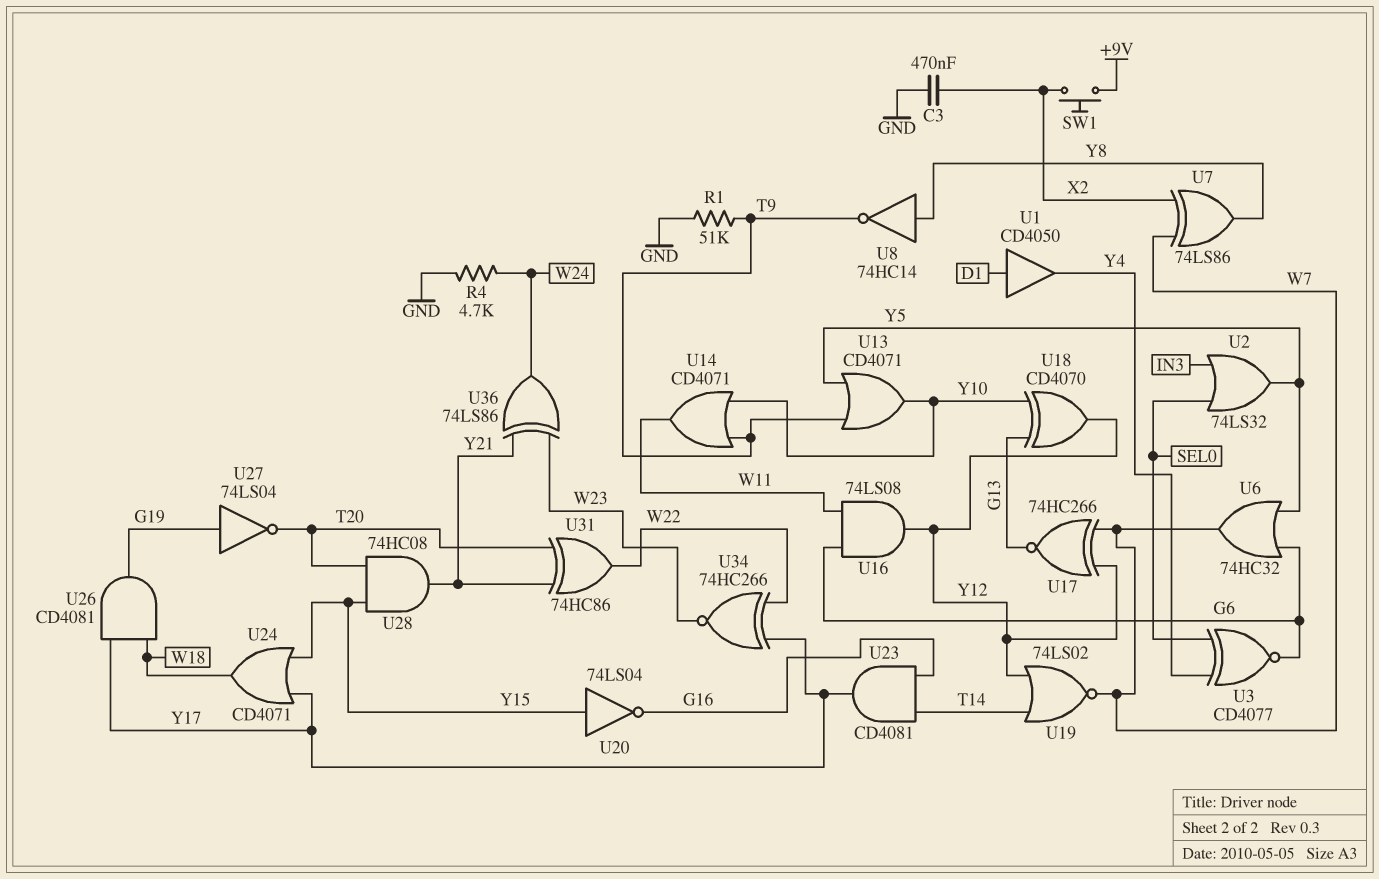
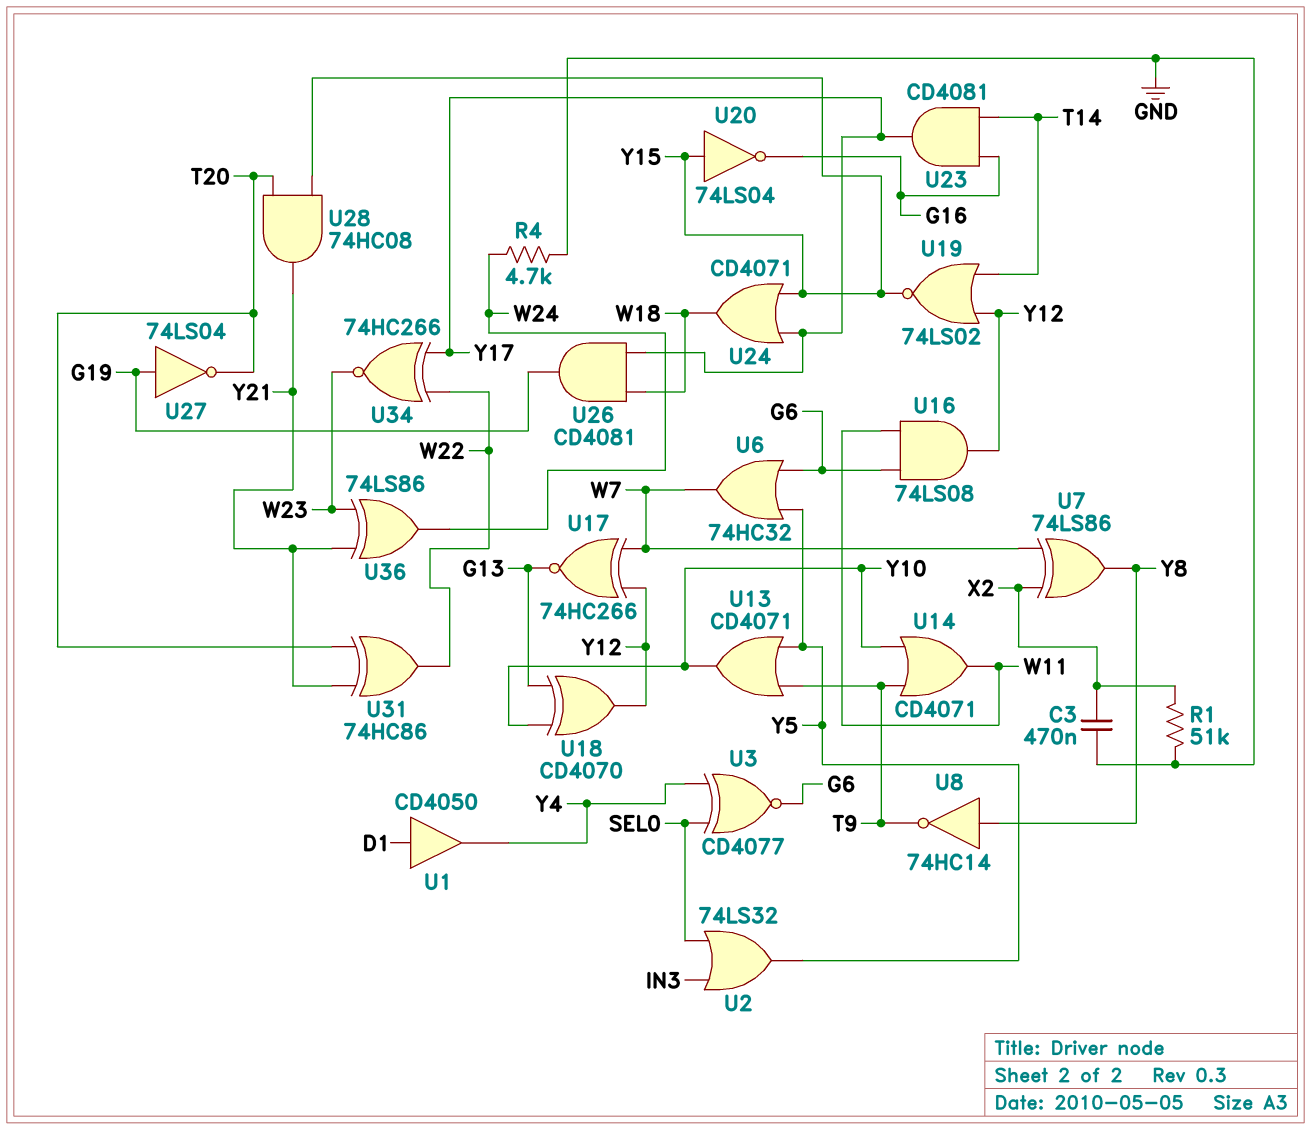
R1: 51k (GND, T9) -> 51k (GND, X2)
SW1: button (+9V, X2) -> none
U19: NOR 74LS02 (in T14, in Y12, out W7) -> NOR 74LS02 (in T14, in Y12, out Y15)

